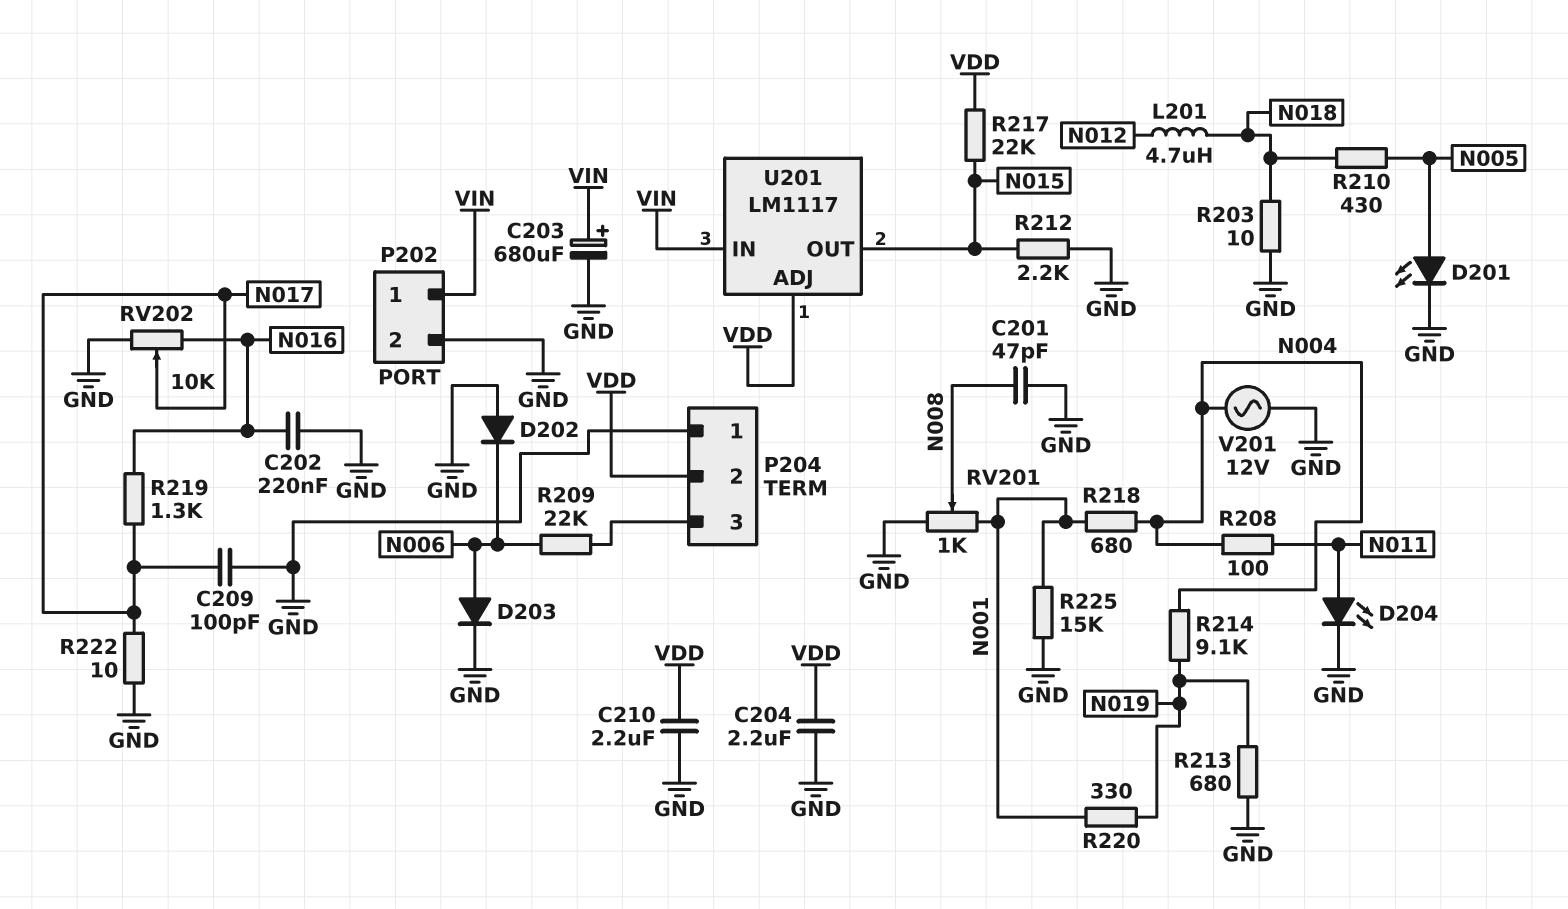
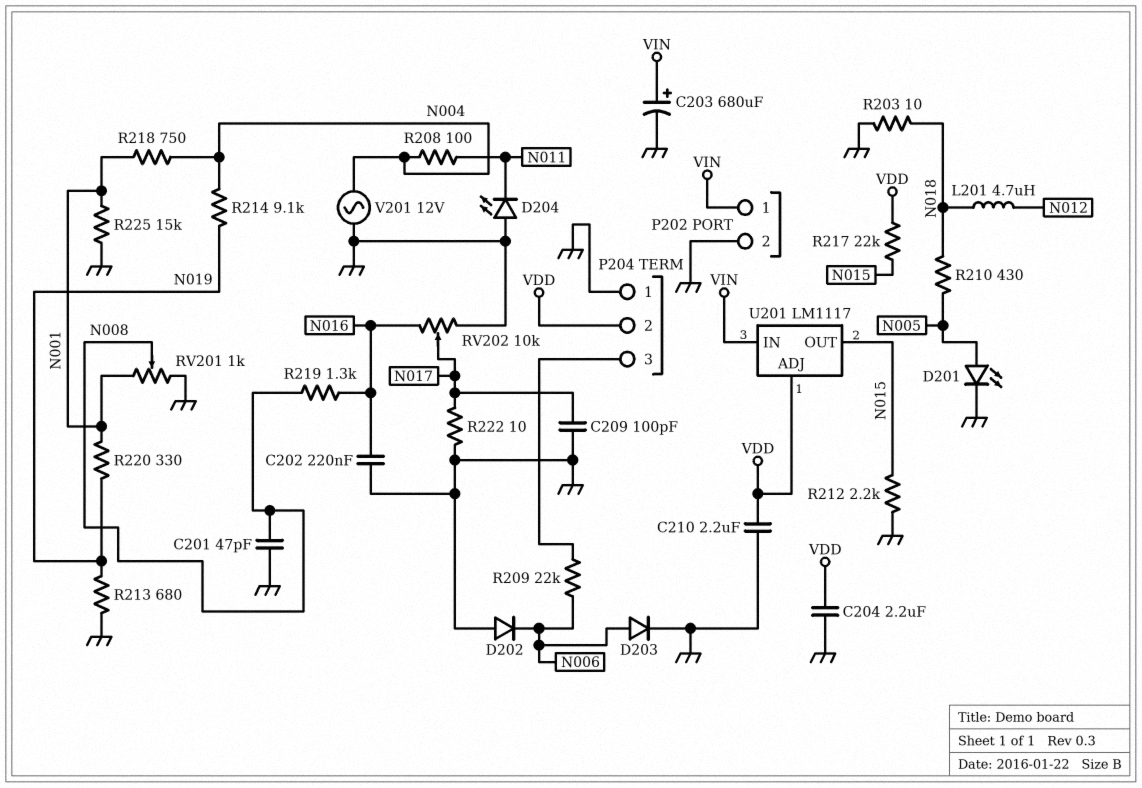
D204: LED (A N011, K GND) -> LED (A GND, K N011)
R218: 680 (N001, N004) -> 750 (N001, N004)
R219: 1.3k (N016, N017) -> 1.3k (N008, N016)

